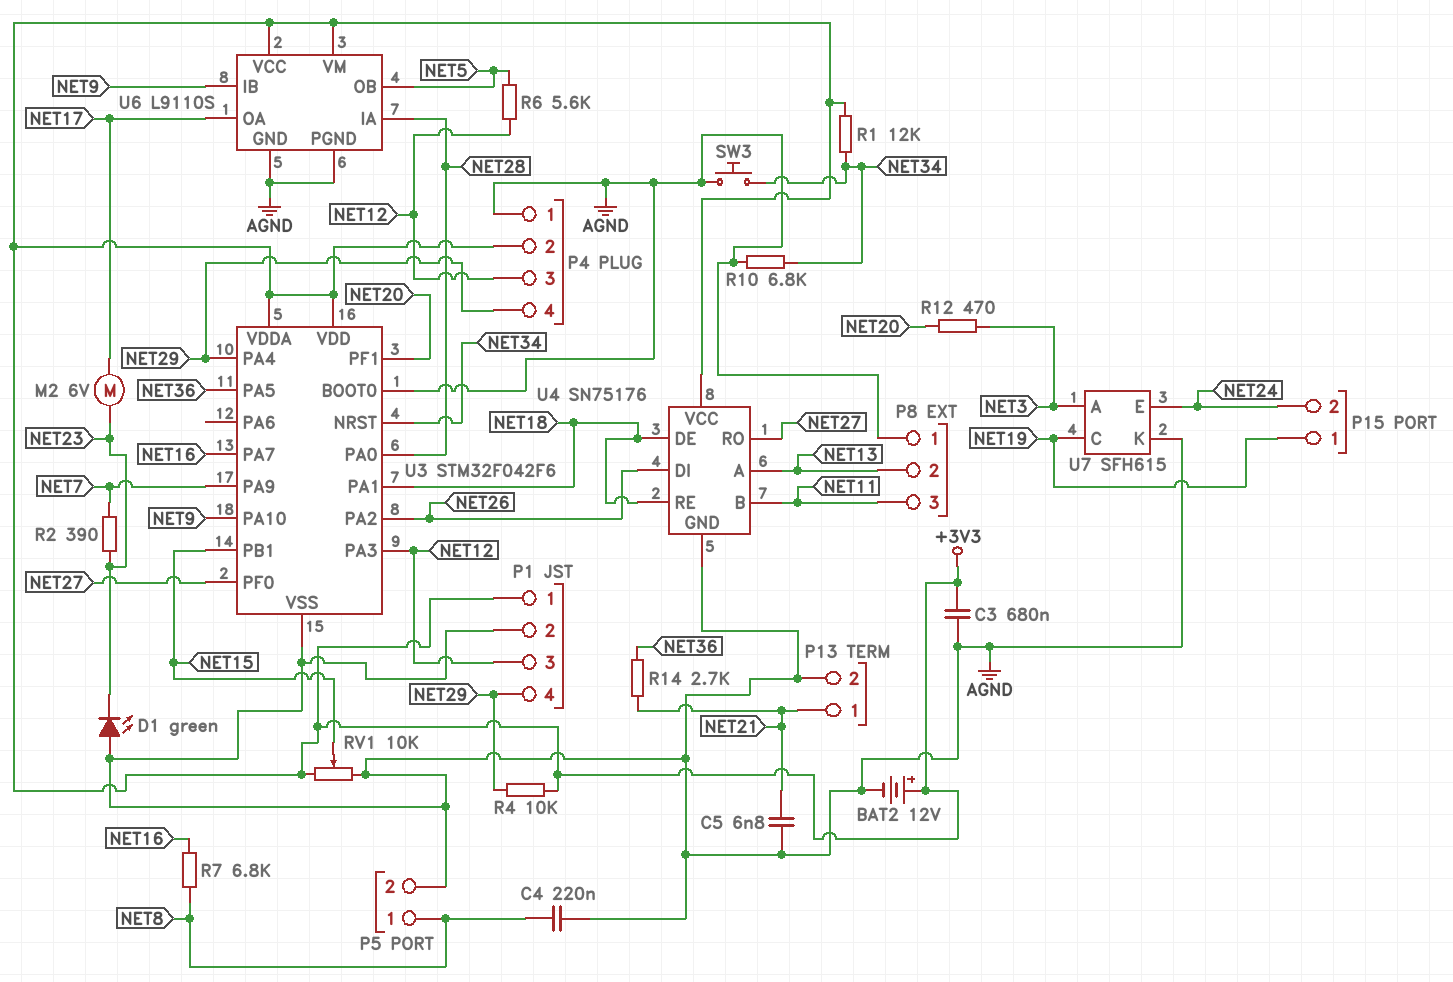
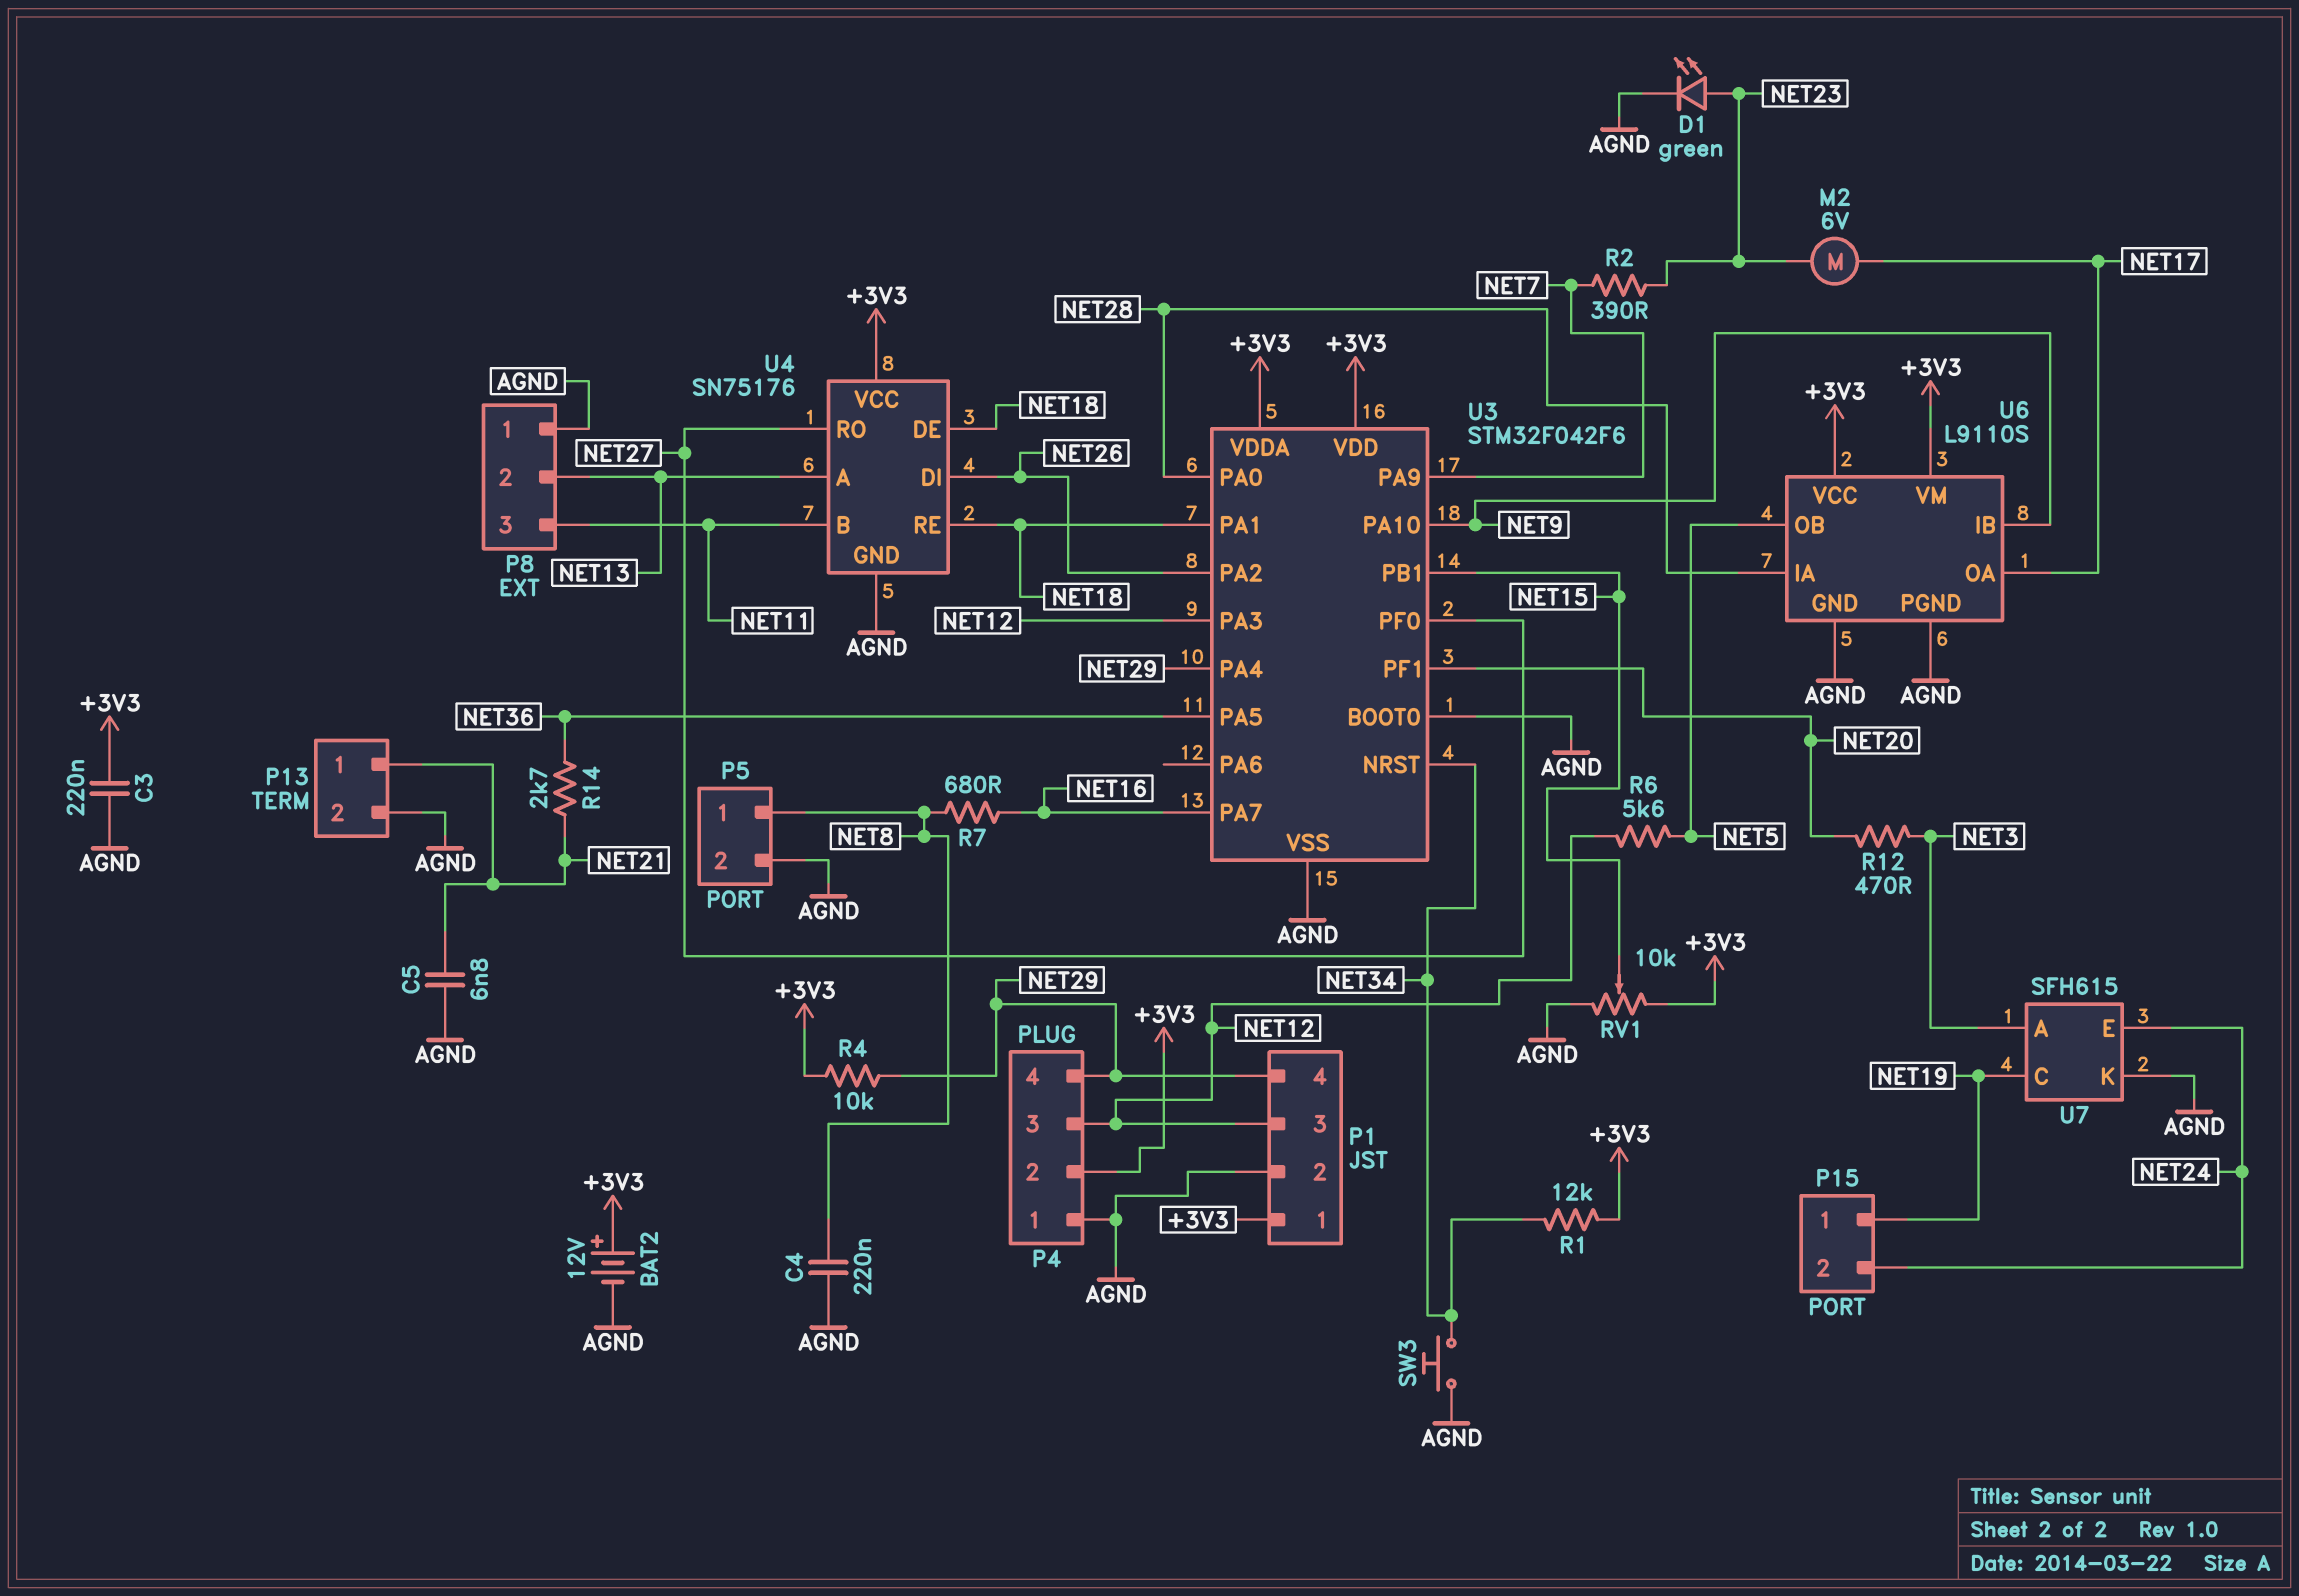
C3: 680nF (+3V3, AGND) -> 220nF (+3V3, AGND)
D1: LED green (A AGND, K NET23) -> LED green (A NET23, K AGND)
R7: 6.8k (NET8, NET16) -> 680 (NET8, NET16)
R10: 6.8k (AGND, NET34) -> none

